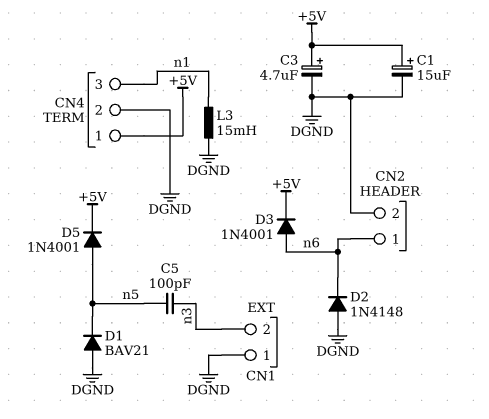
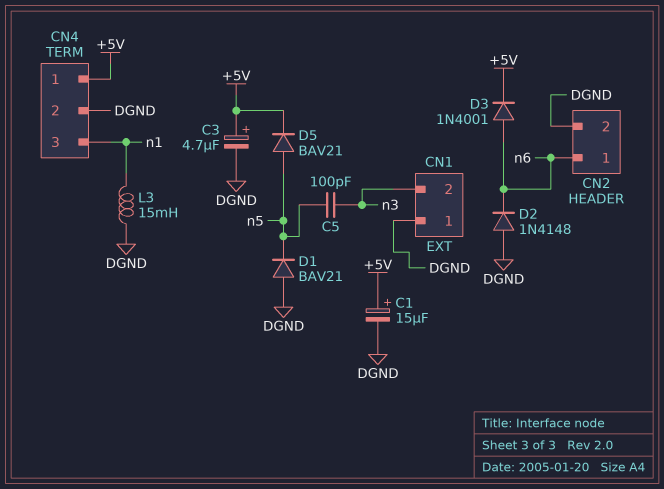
D5: diode 1N4001 (A n5, K +5V) -> diode BAV21 (A n5, K +5V)

